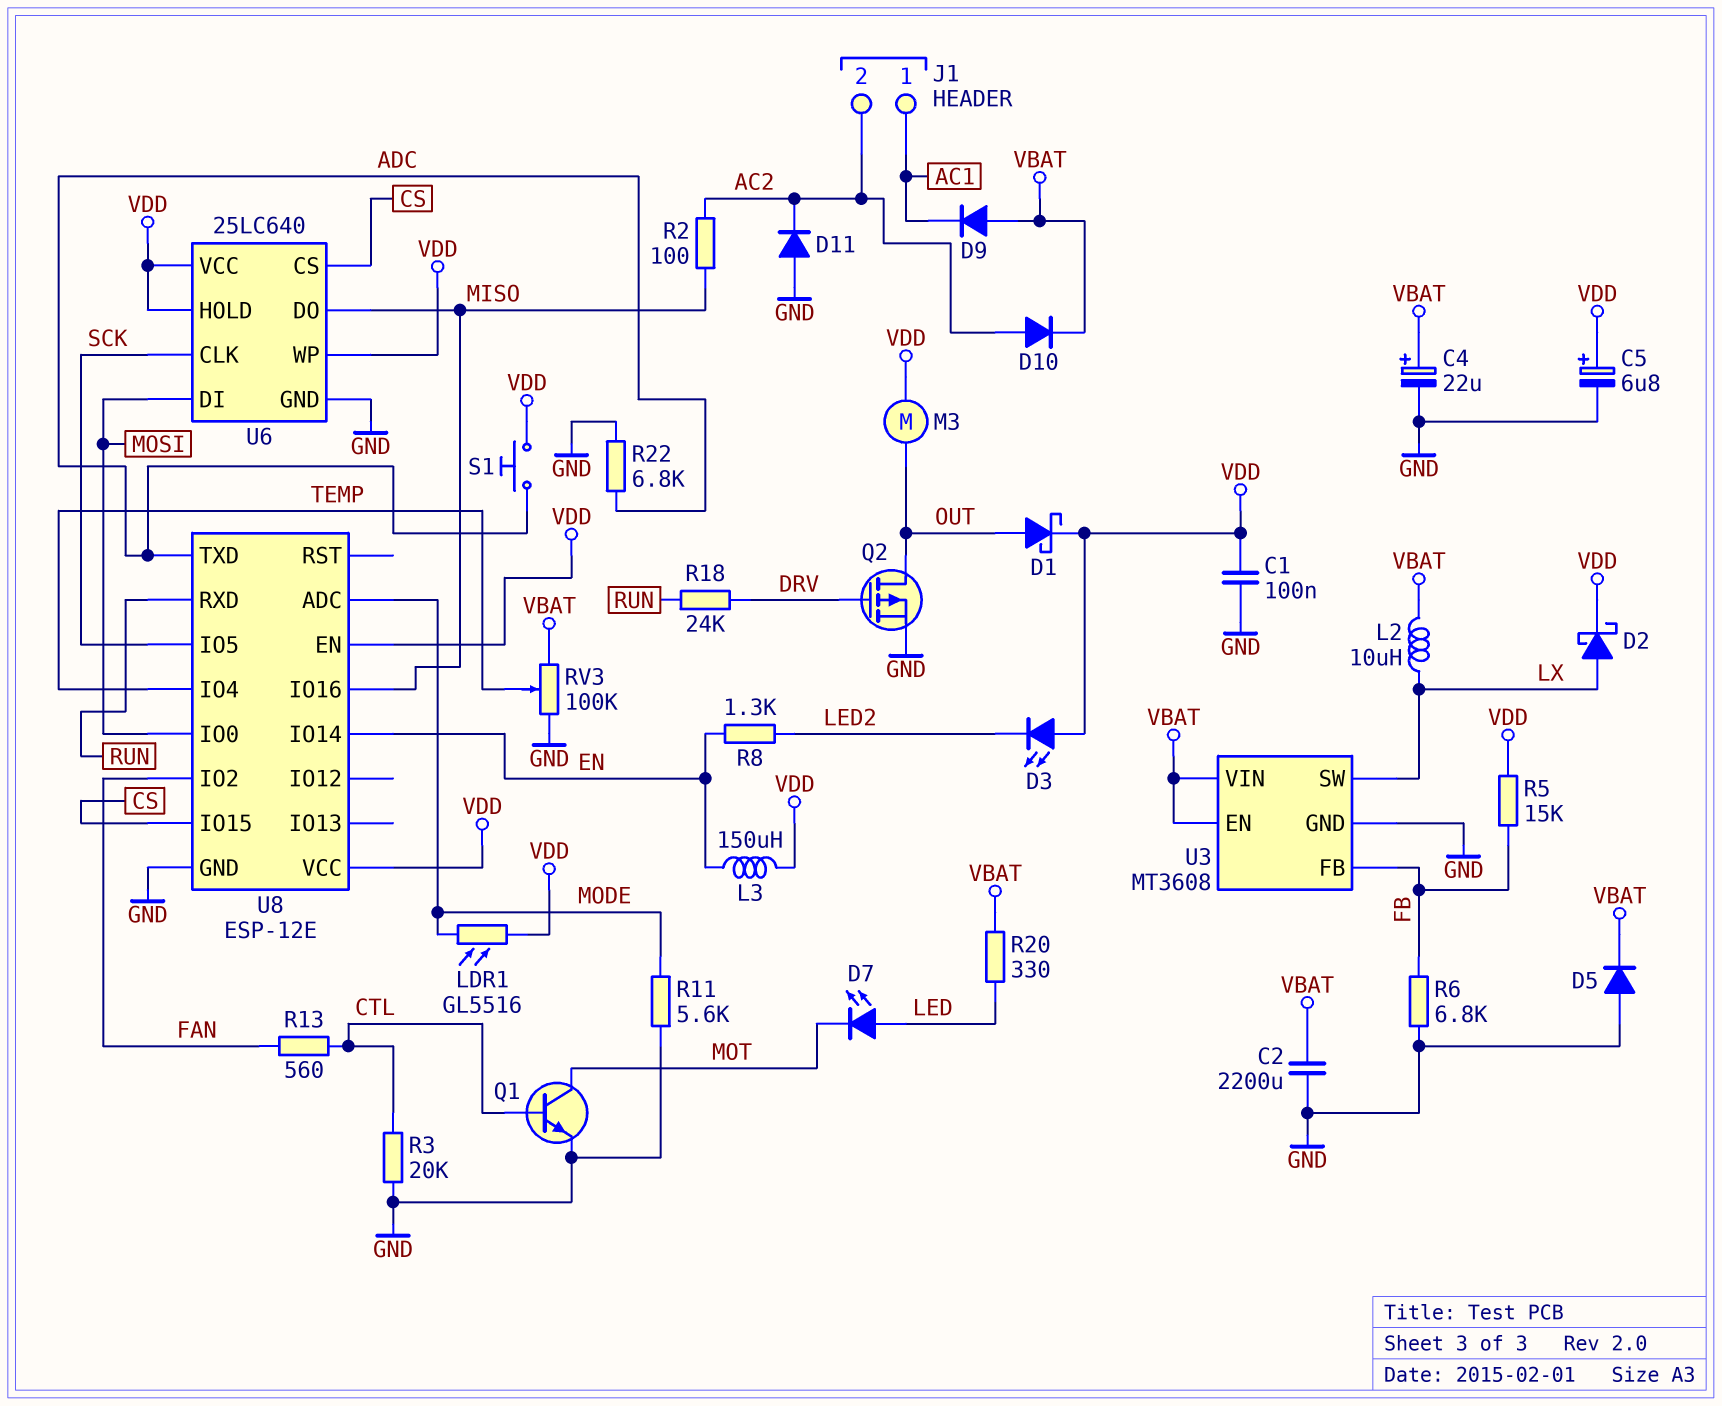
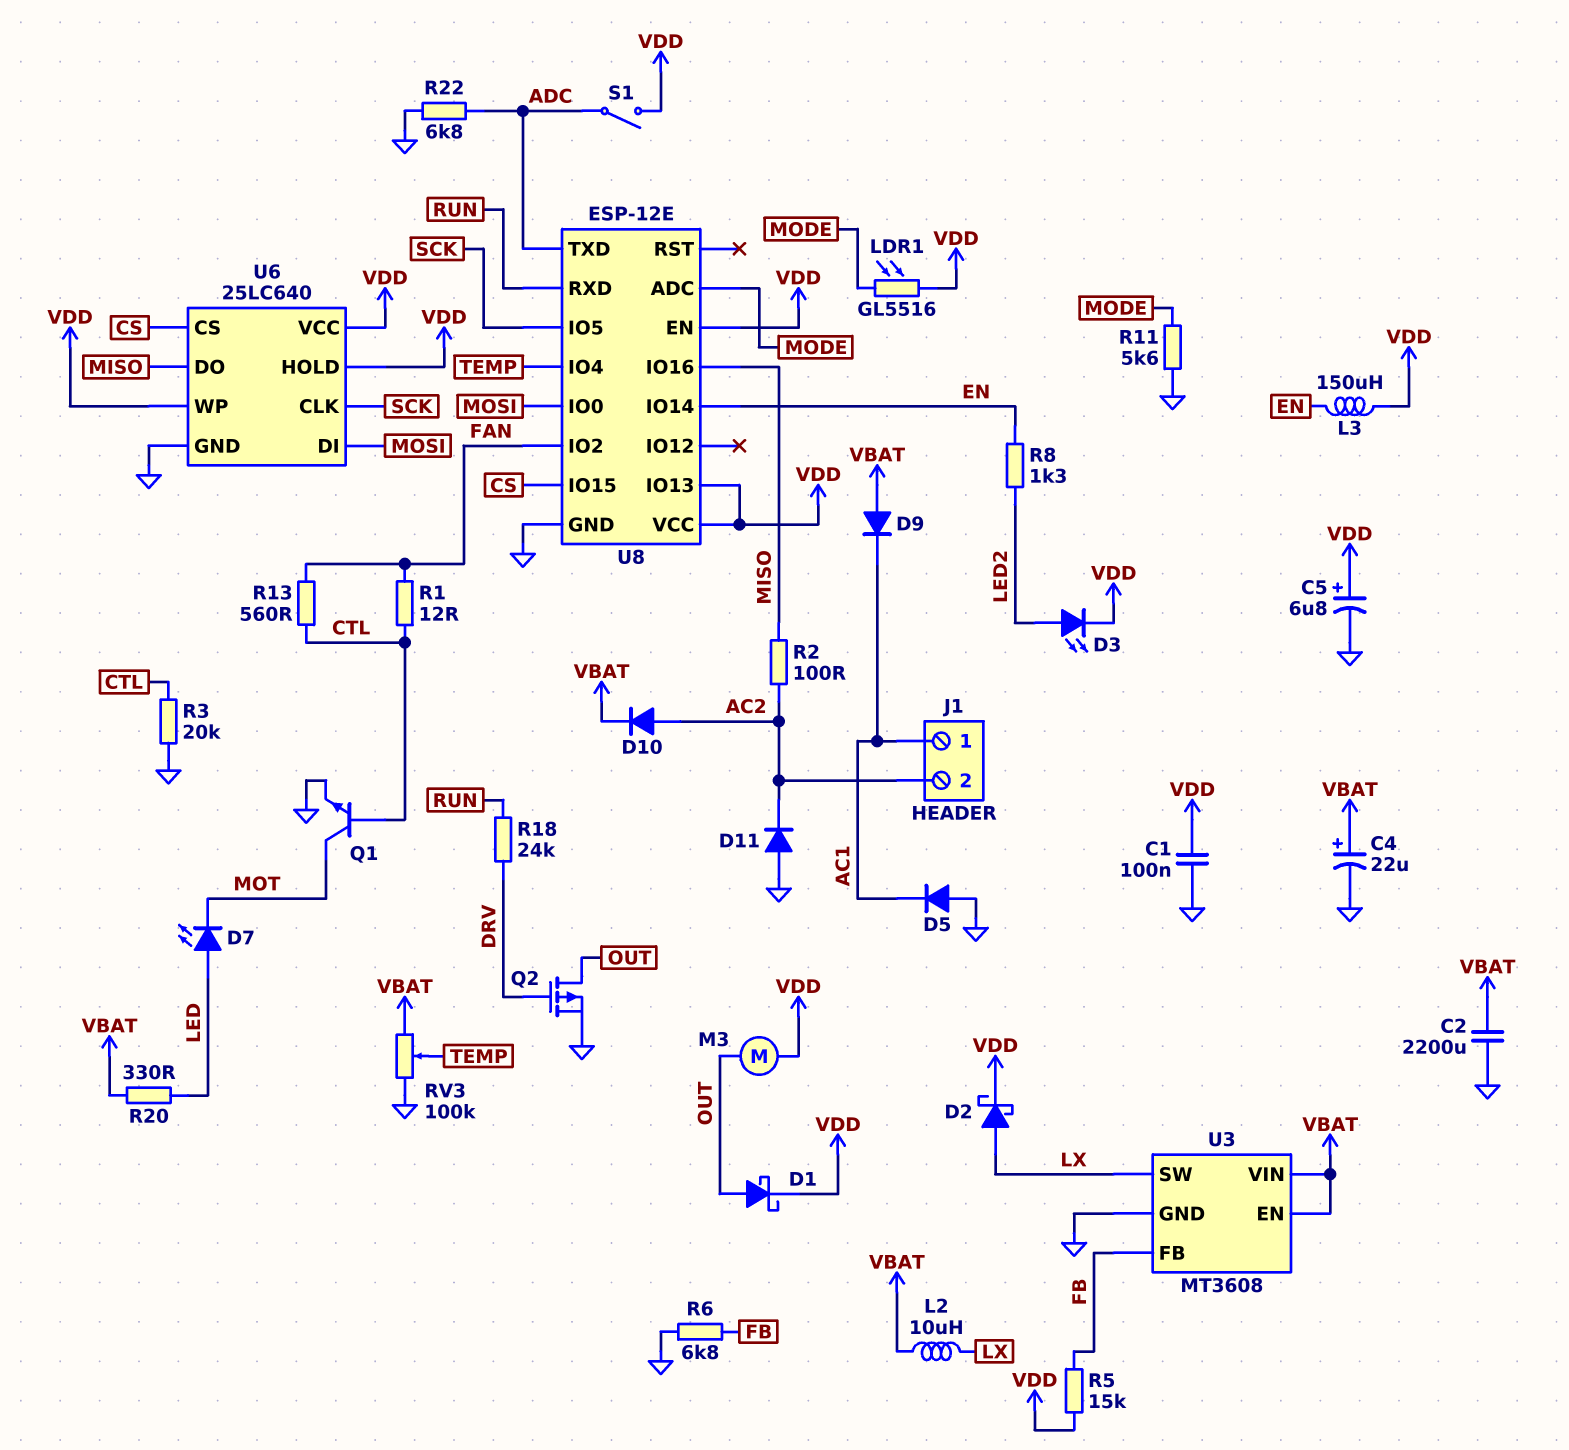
D3: LED (A VDD, K LED2) -> LED (A LED2, K VDD)
D5: diode (A GND, K VBAT) -> diode (A GND, K AC1)
R1: none -> 12 (CTL, FAN)
S1: button (ADC, VDD) -> switch (ADC, VDD)
U8 pin IO13: none -> VDD

